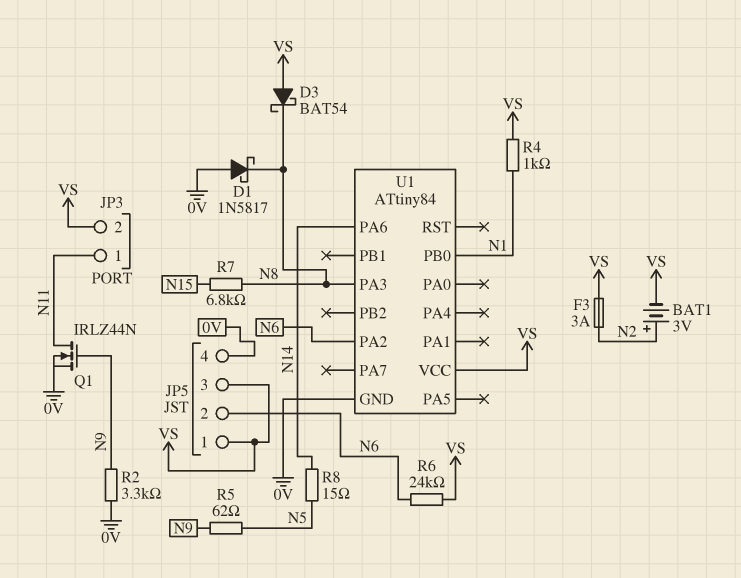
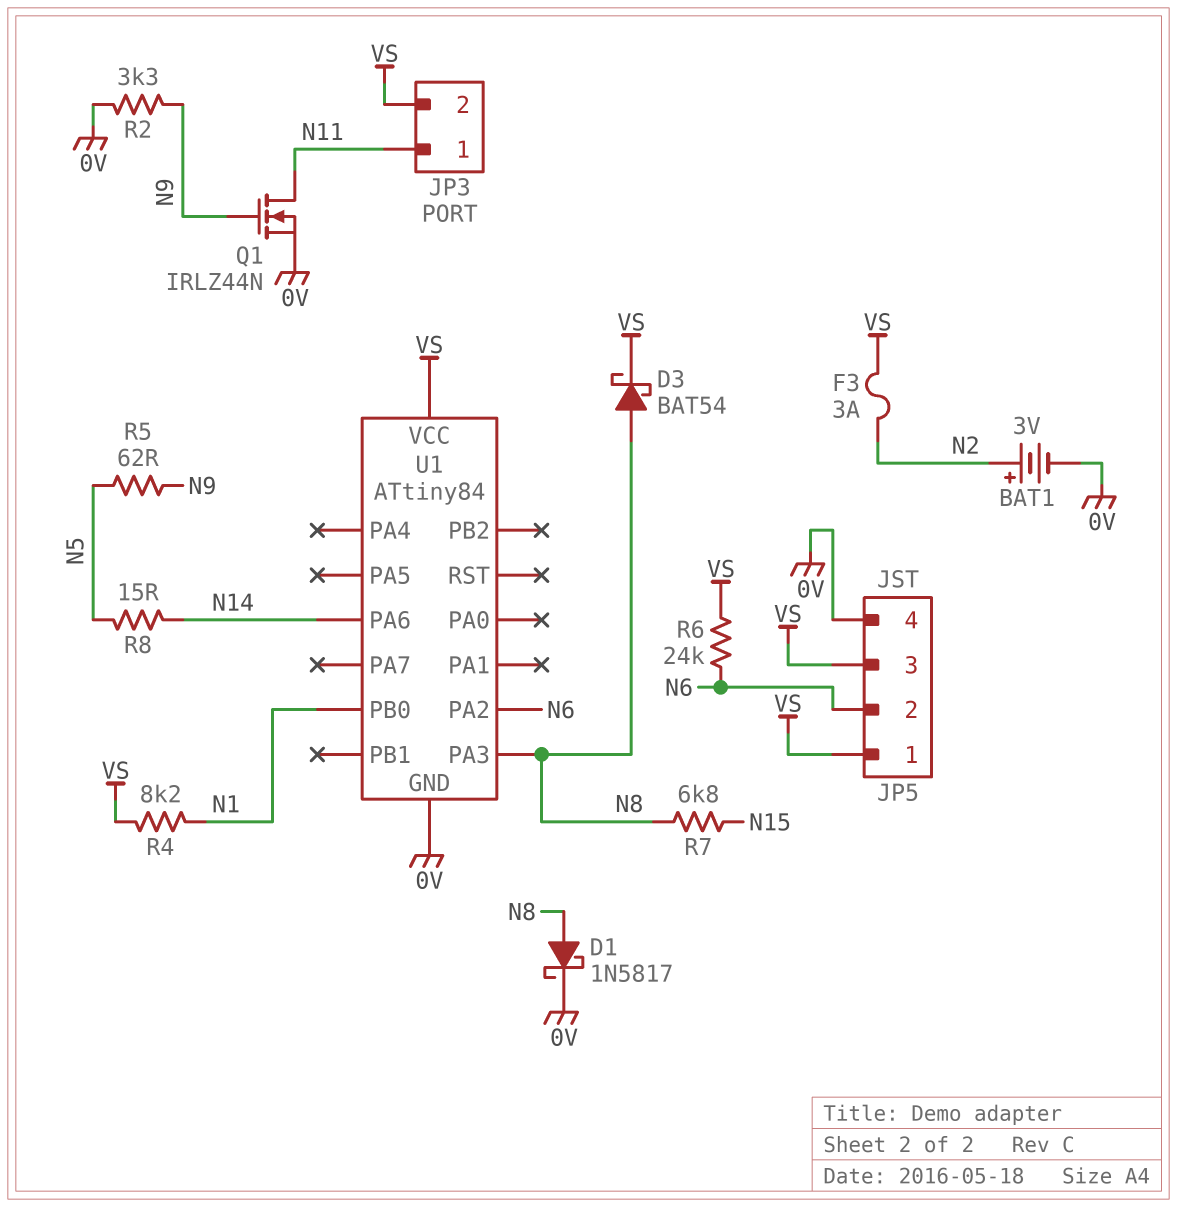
BAT1: 3V (plus N2, minus VS) -> 3V (plus N2, minus 0V)
D1: schottky 1N5817 (A 0V, K N8) -> schottky 1N5817 (A N8, K 0V)
D3: schottky BAT54 (A VS, K N8) -> schottky BAT54 (A N8, K VS)
R4: 1k (N1, VS) -> 8.2k (N1, VS)

